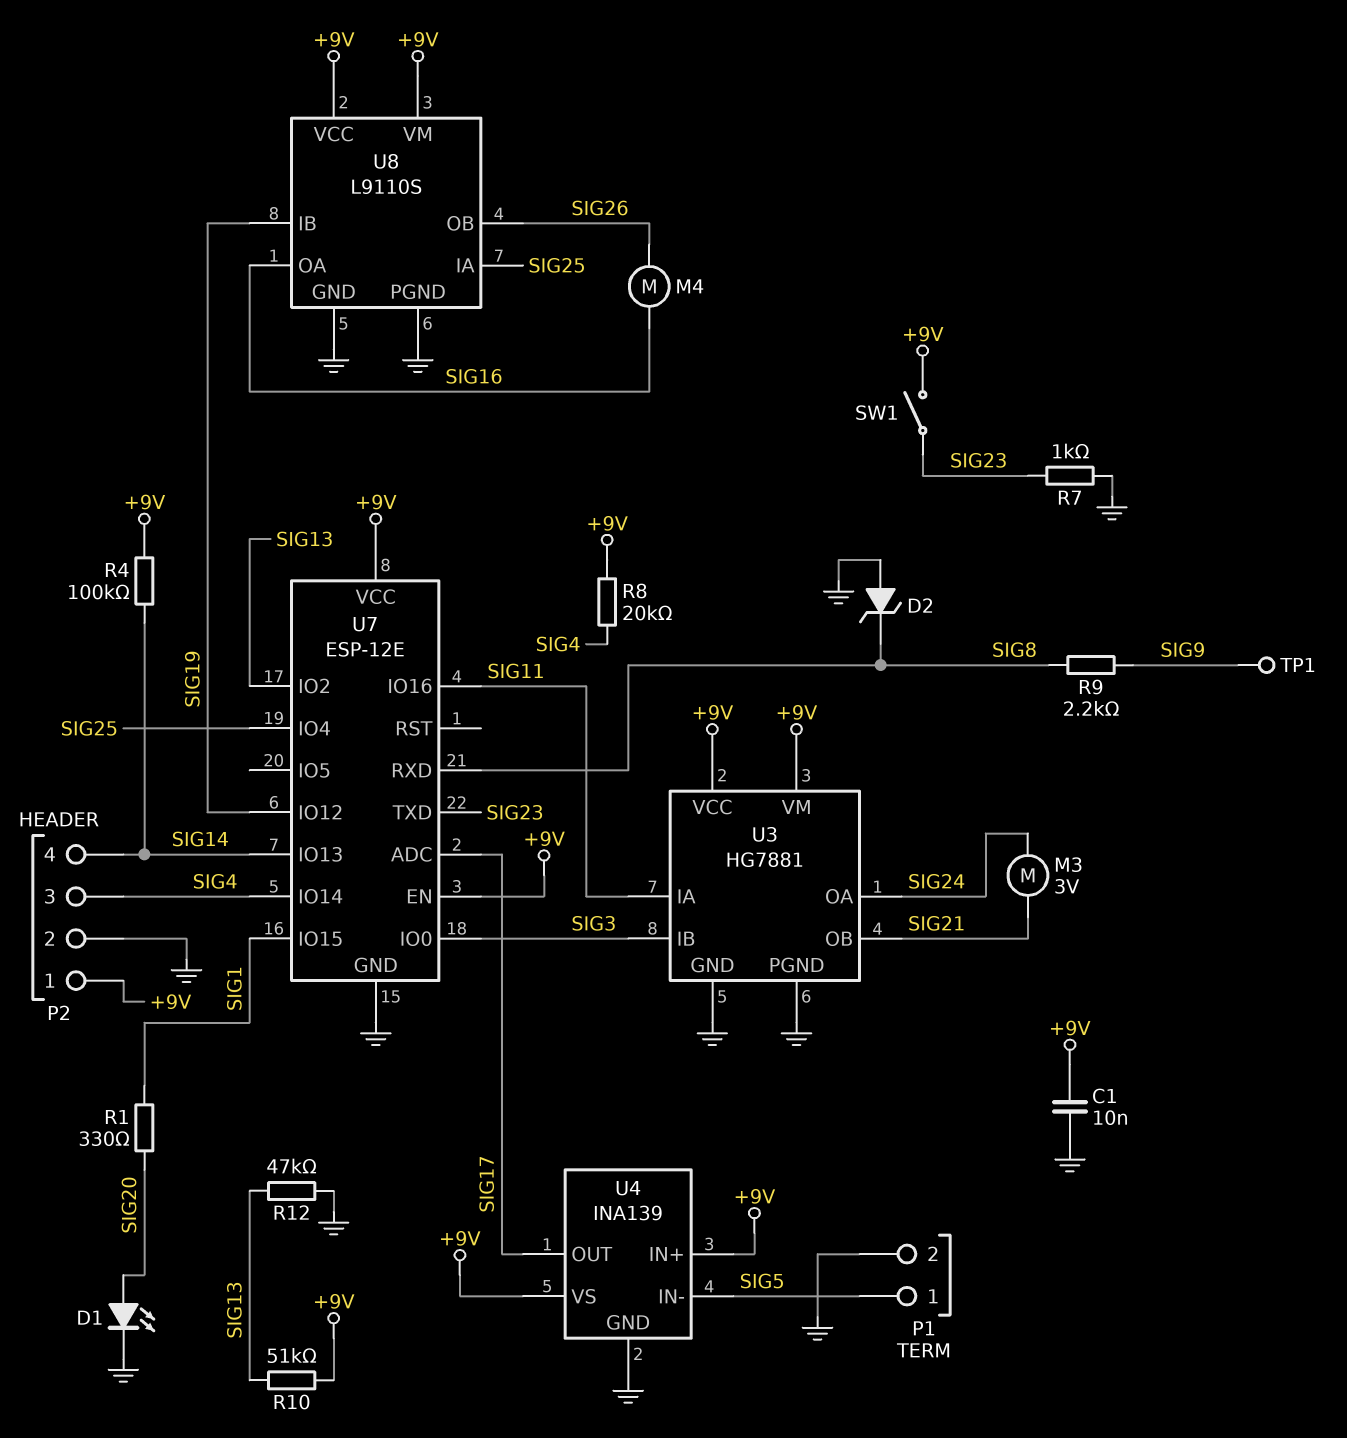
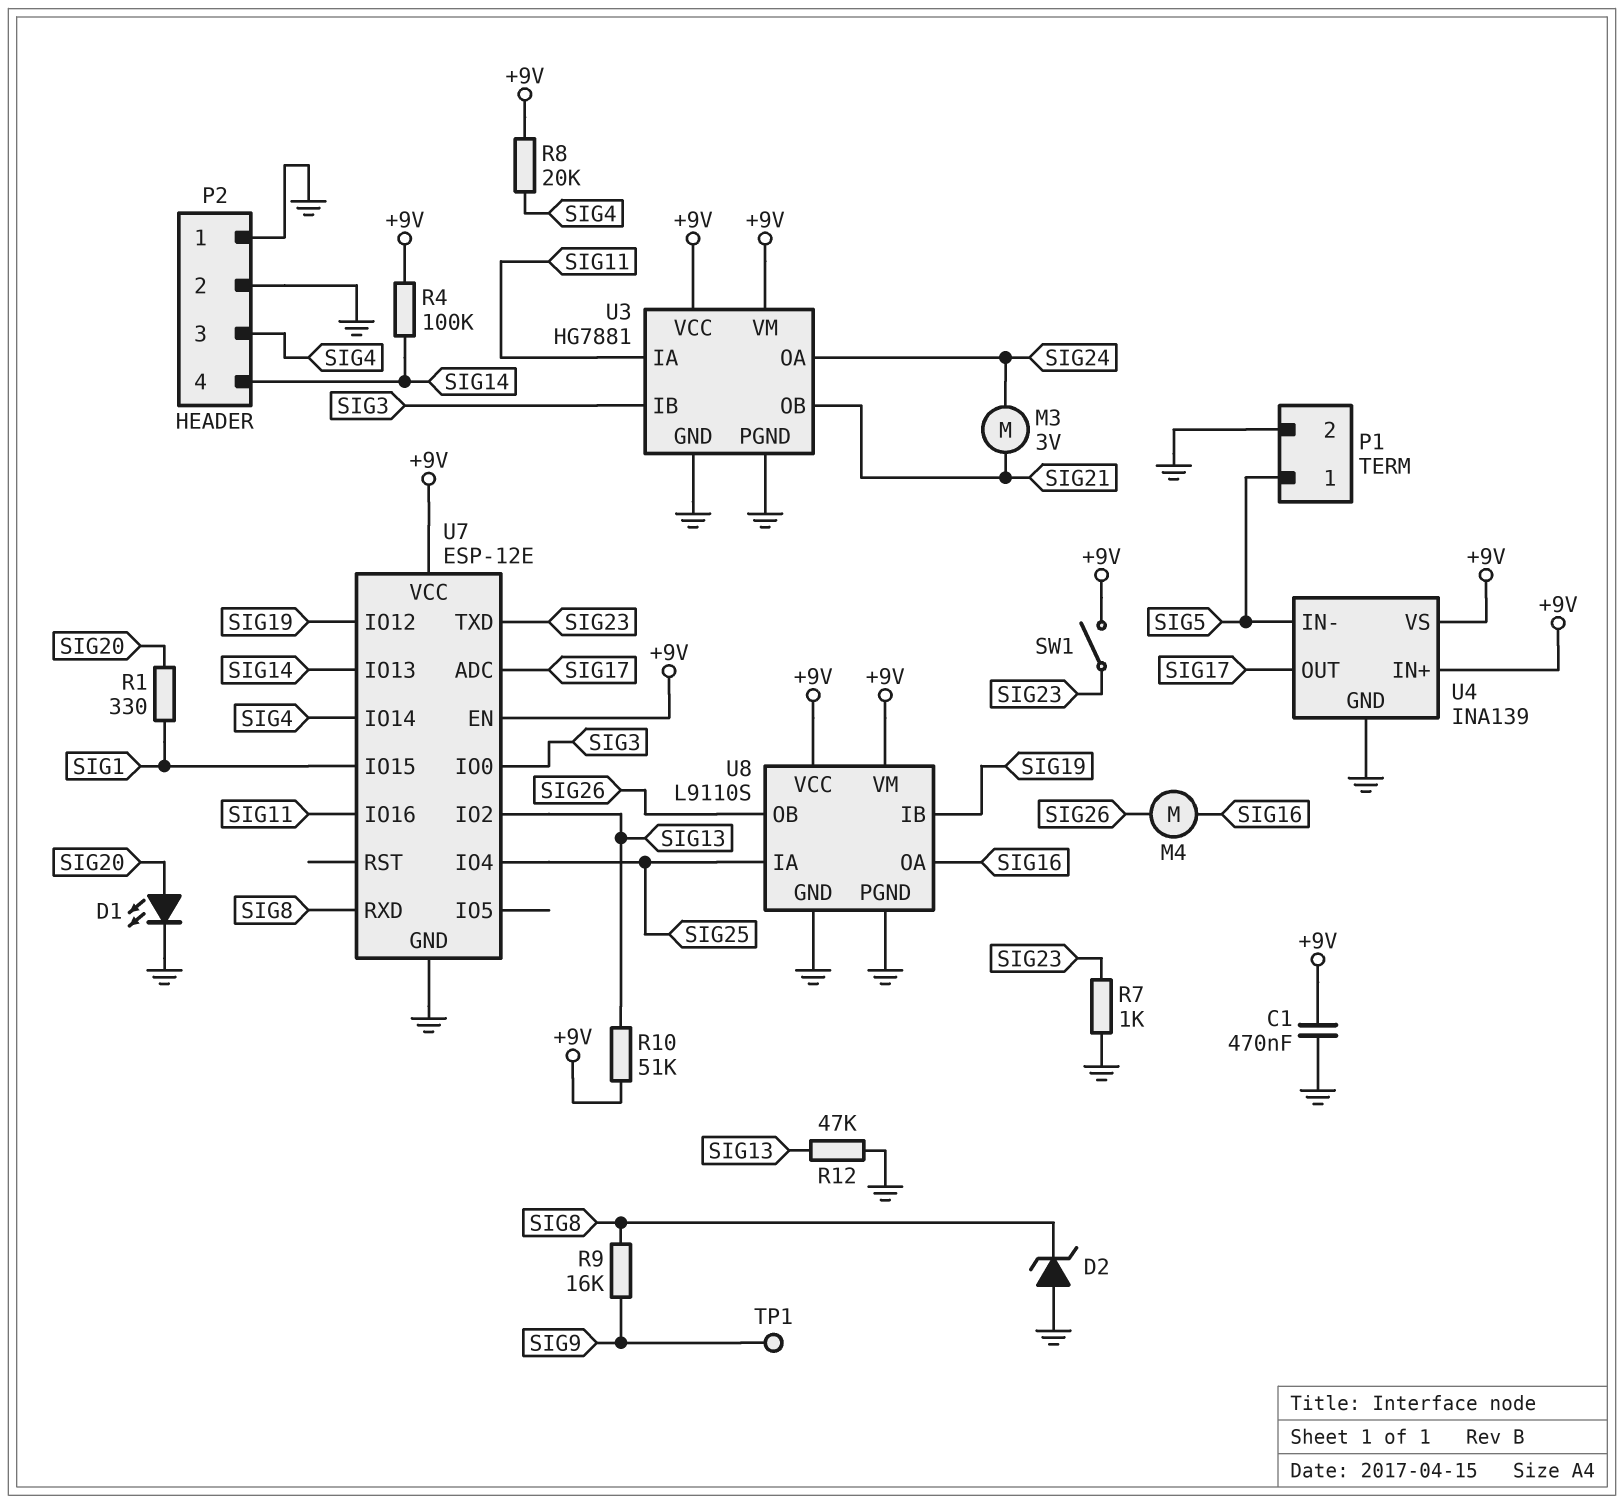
C1: 10nF (+9V, GND) -> 470nF (+9V, GND)
P2 pin 1: +9V -> GND
R9: 2.2k (SIG8, SIG9) -> 16k (SIG8, SIG9)

